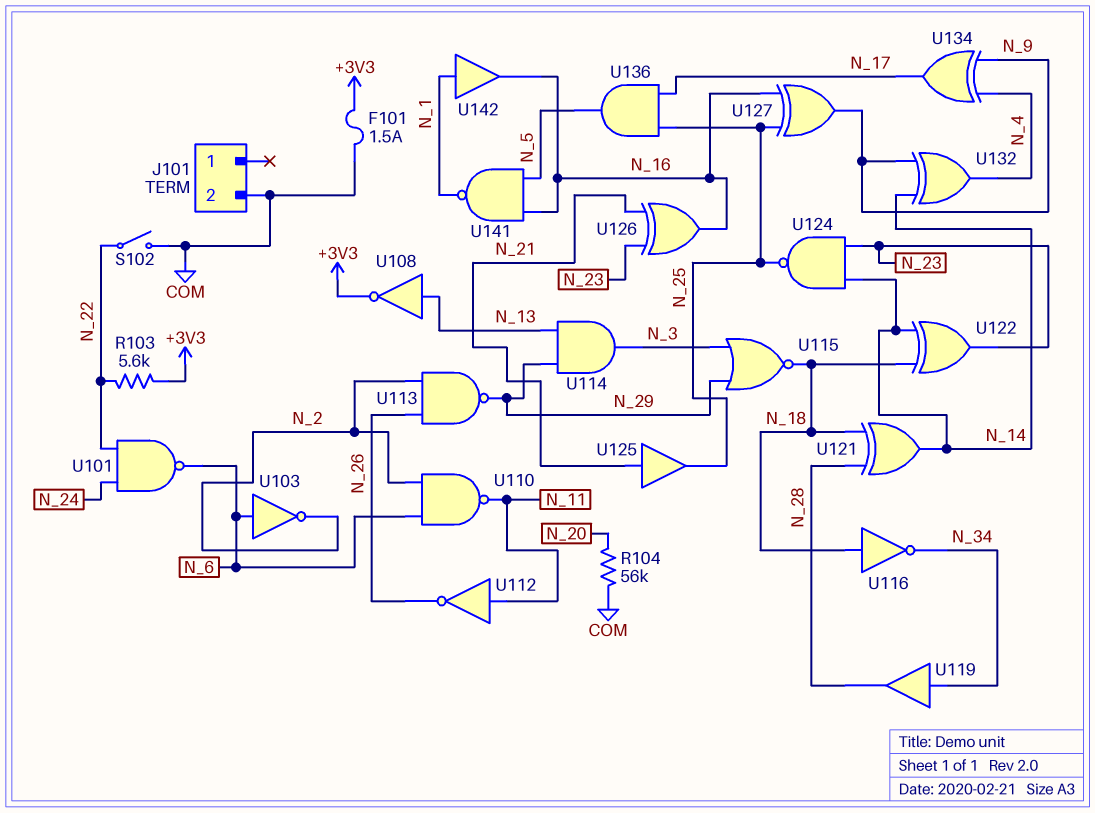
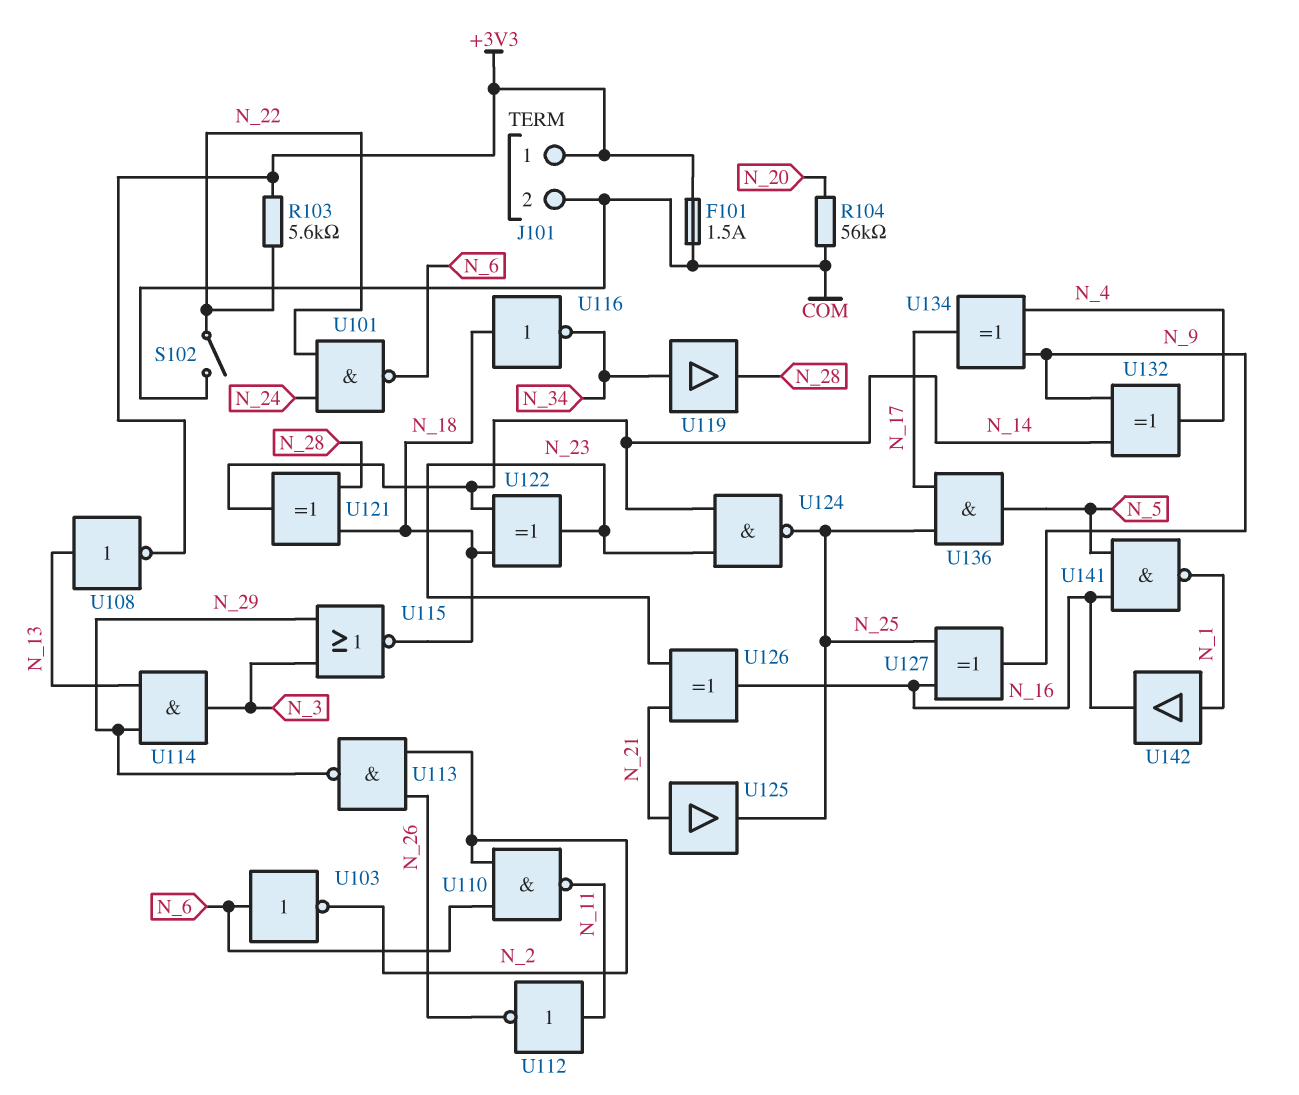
J101 pin 1: none -> +3V3

